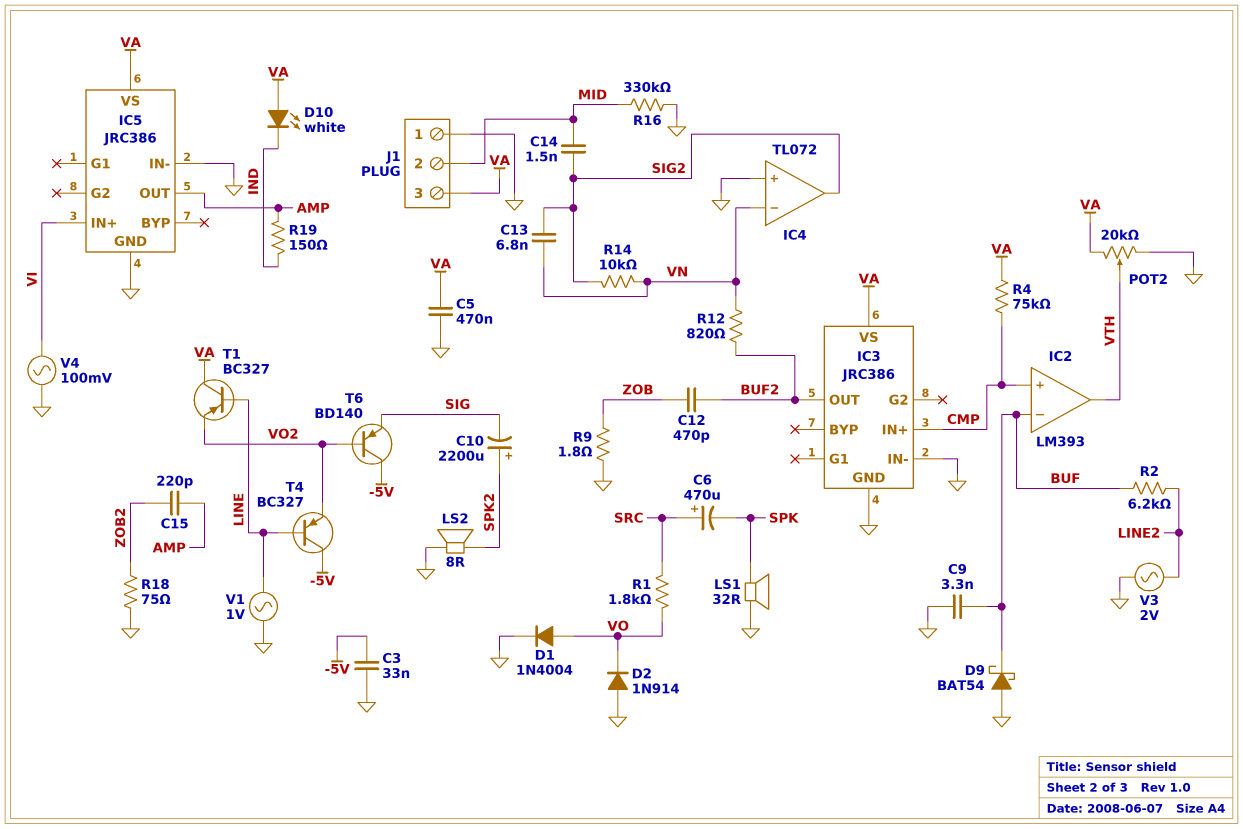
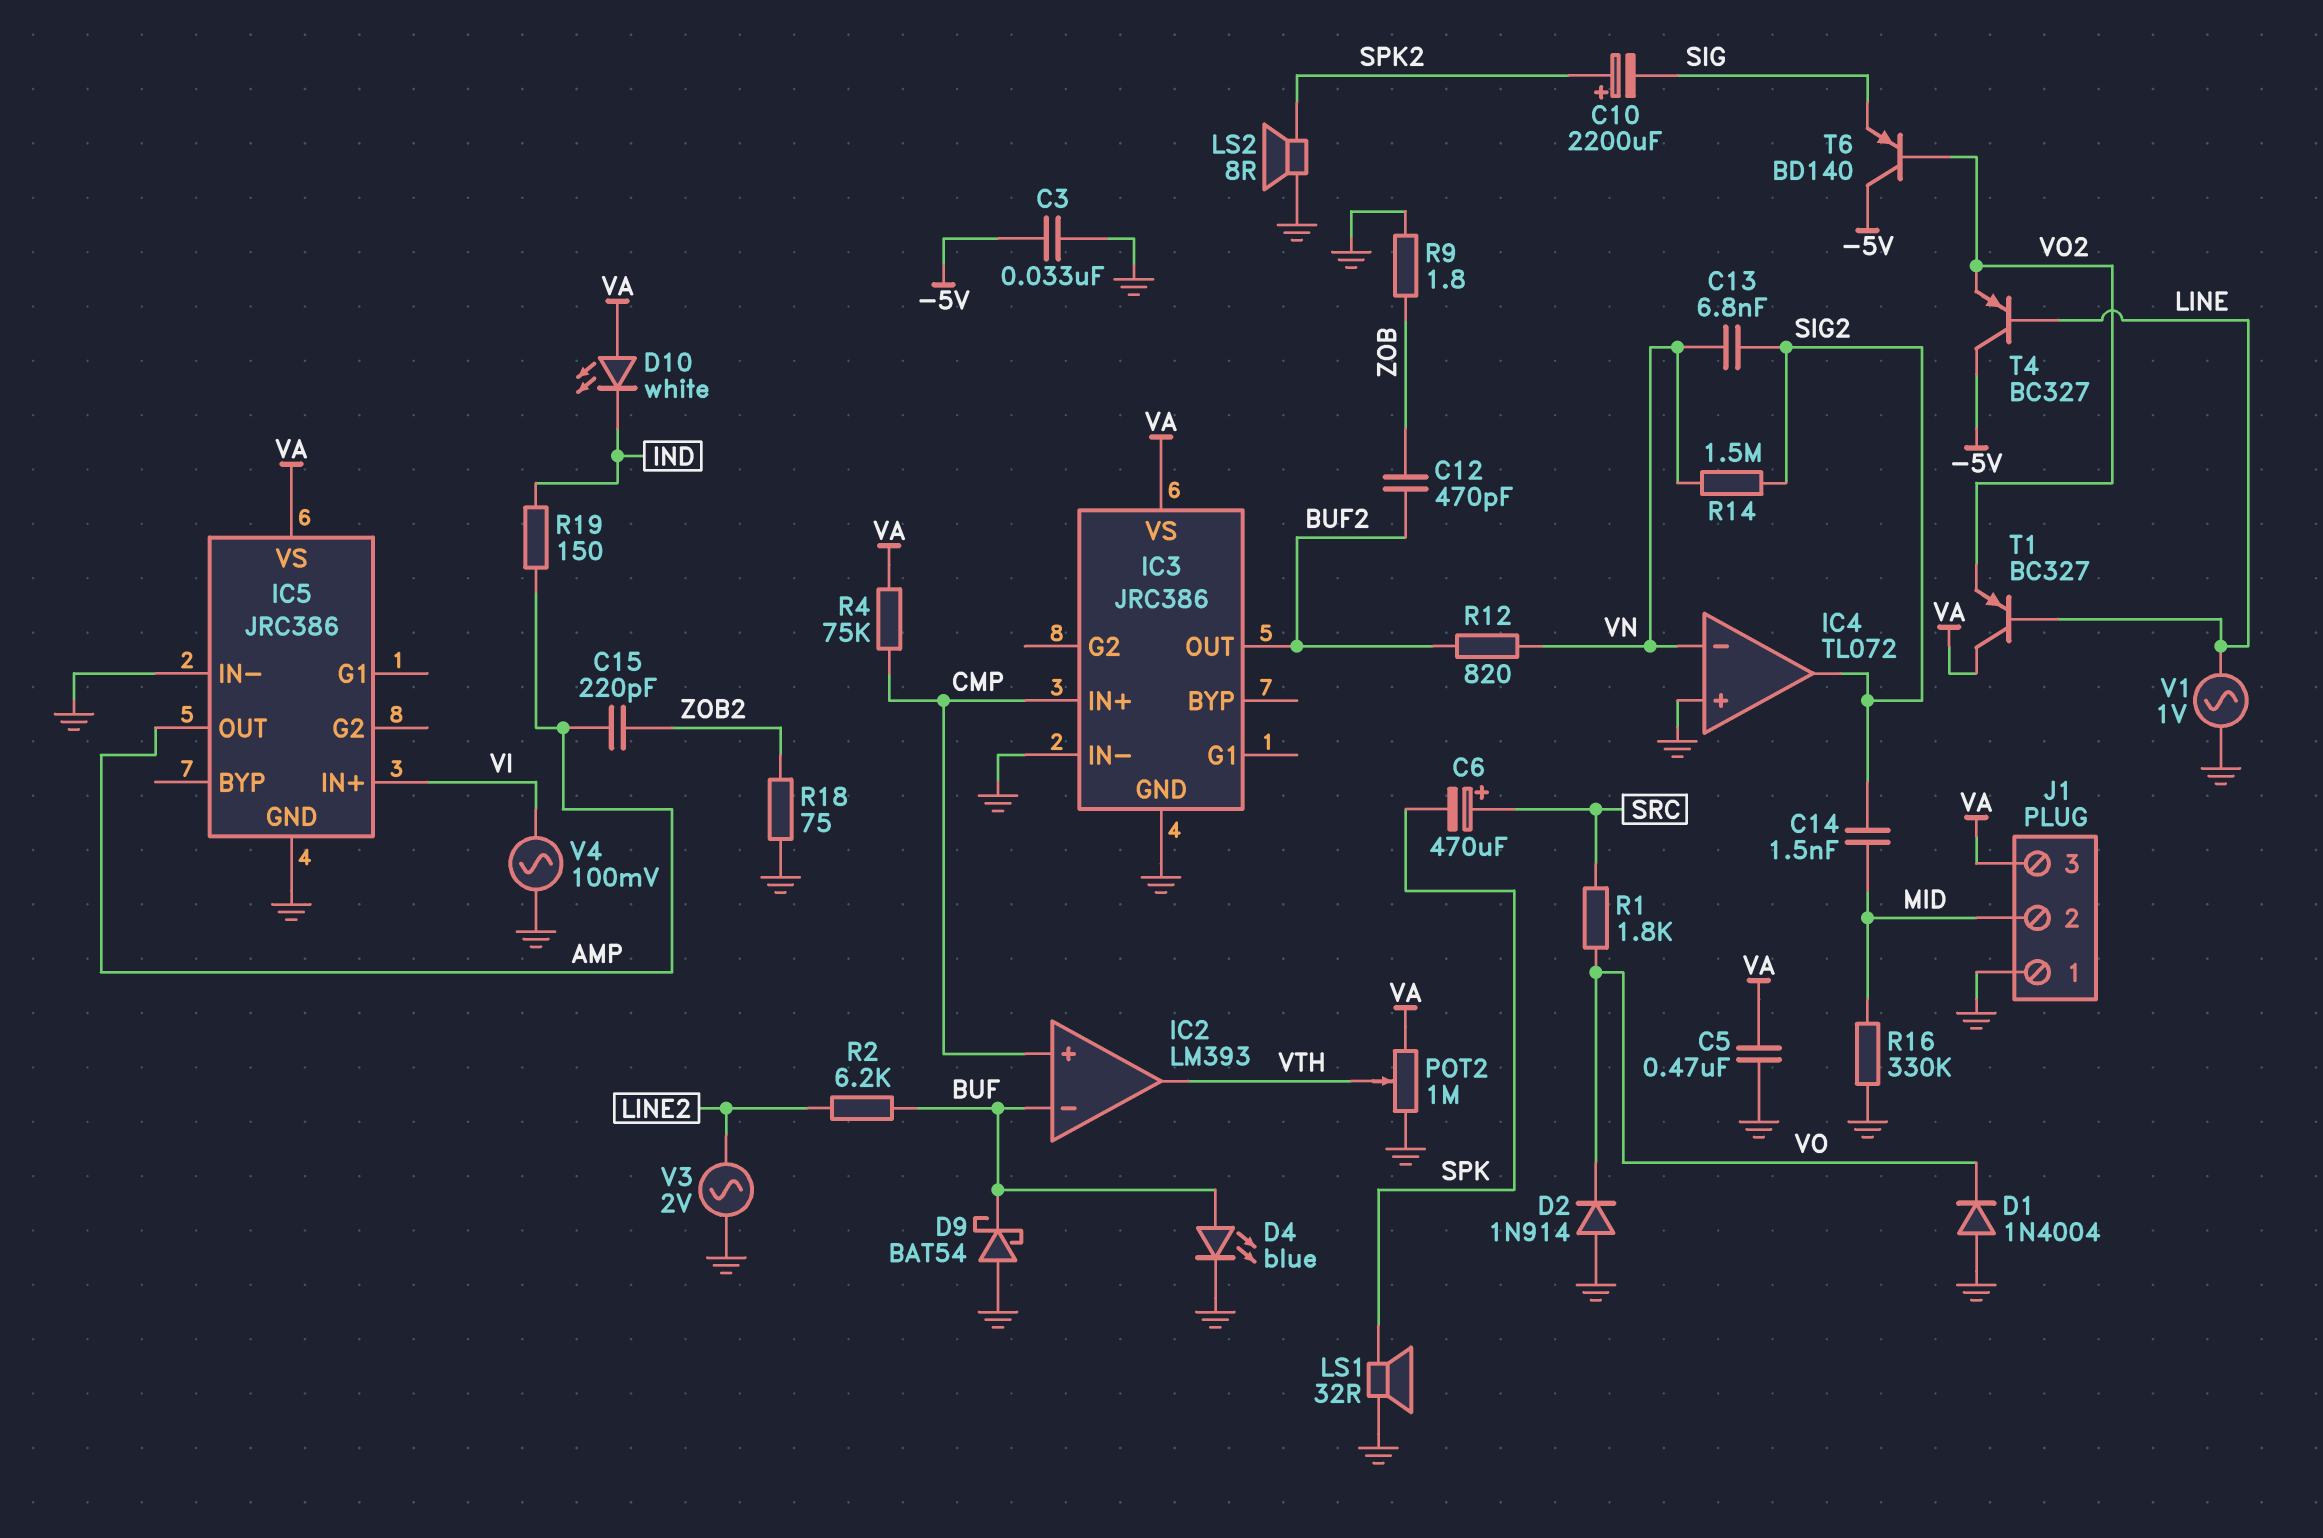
C9: 3.3nF (BUF, GND) -> none
D1: diode 1N4004 (A VO, K GND) -> diode 1N4004 (A GND, K VO)
D4: none -> LED blue (A BUF, K GND)
POT2: 20k (GND, VA, wiper VTH) -> 1M (GND, VA, wiper VTH)
R14: 10k (SIG2, VN) -> 1.5M (SIG2, VN)

